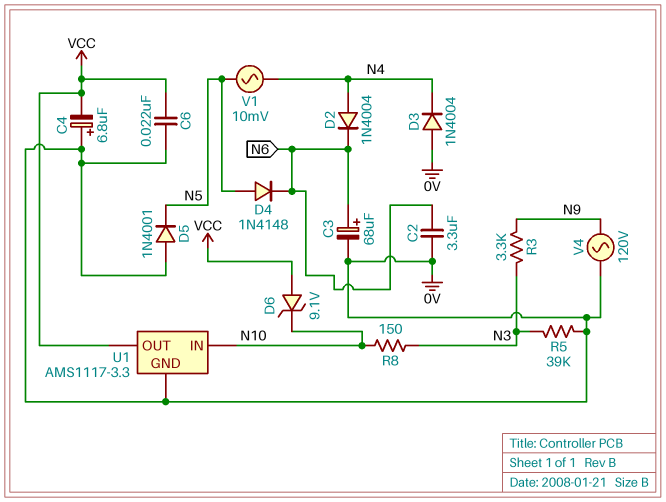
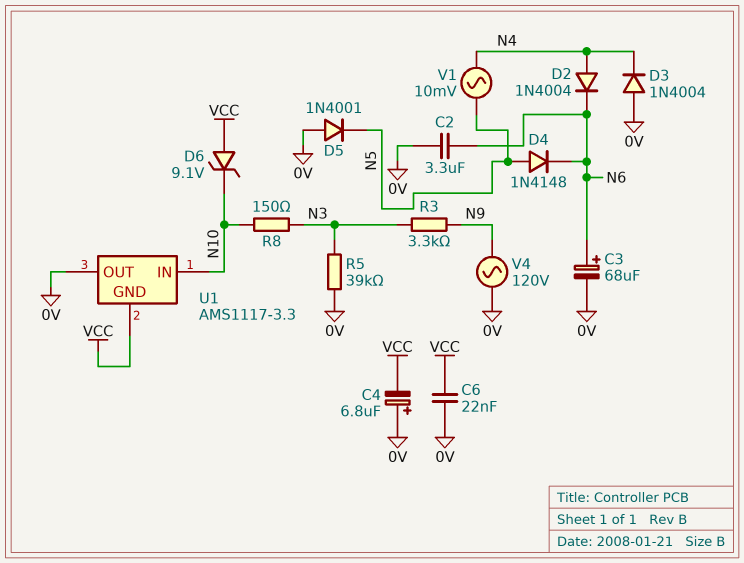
U1 pin GND: 0V -> VCC
U1 pin OUT: VCC -> 0V

